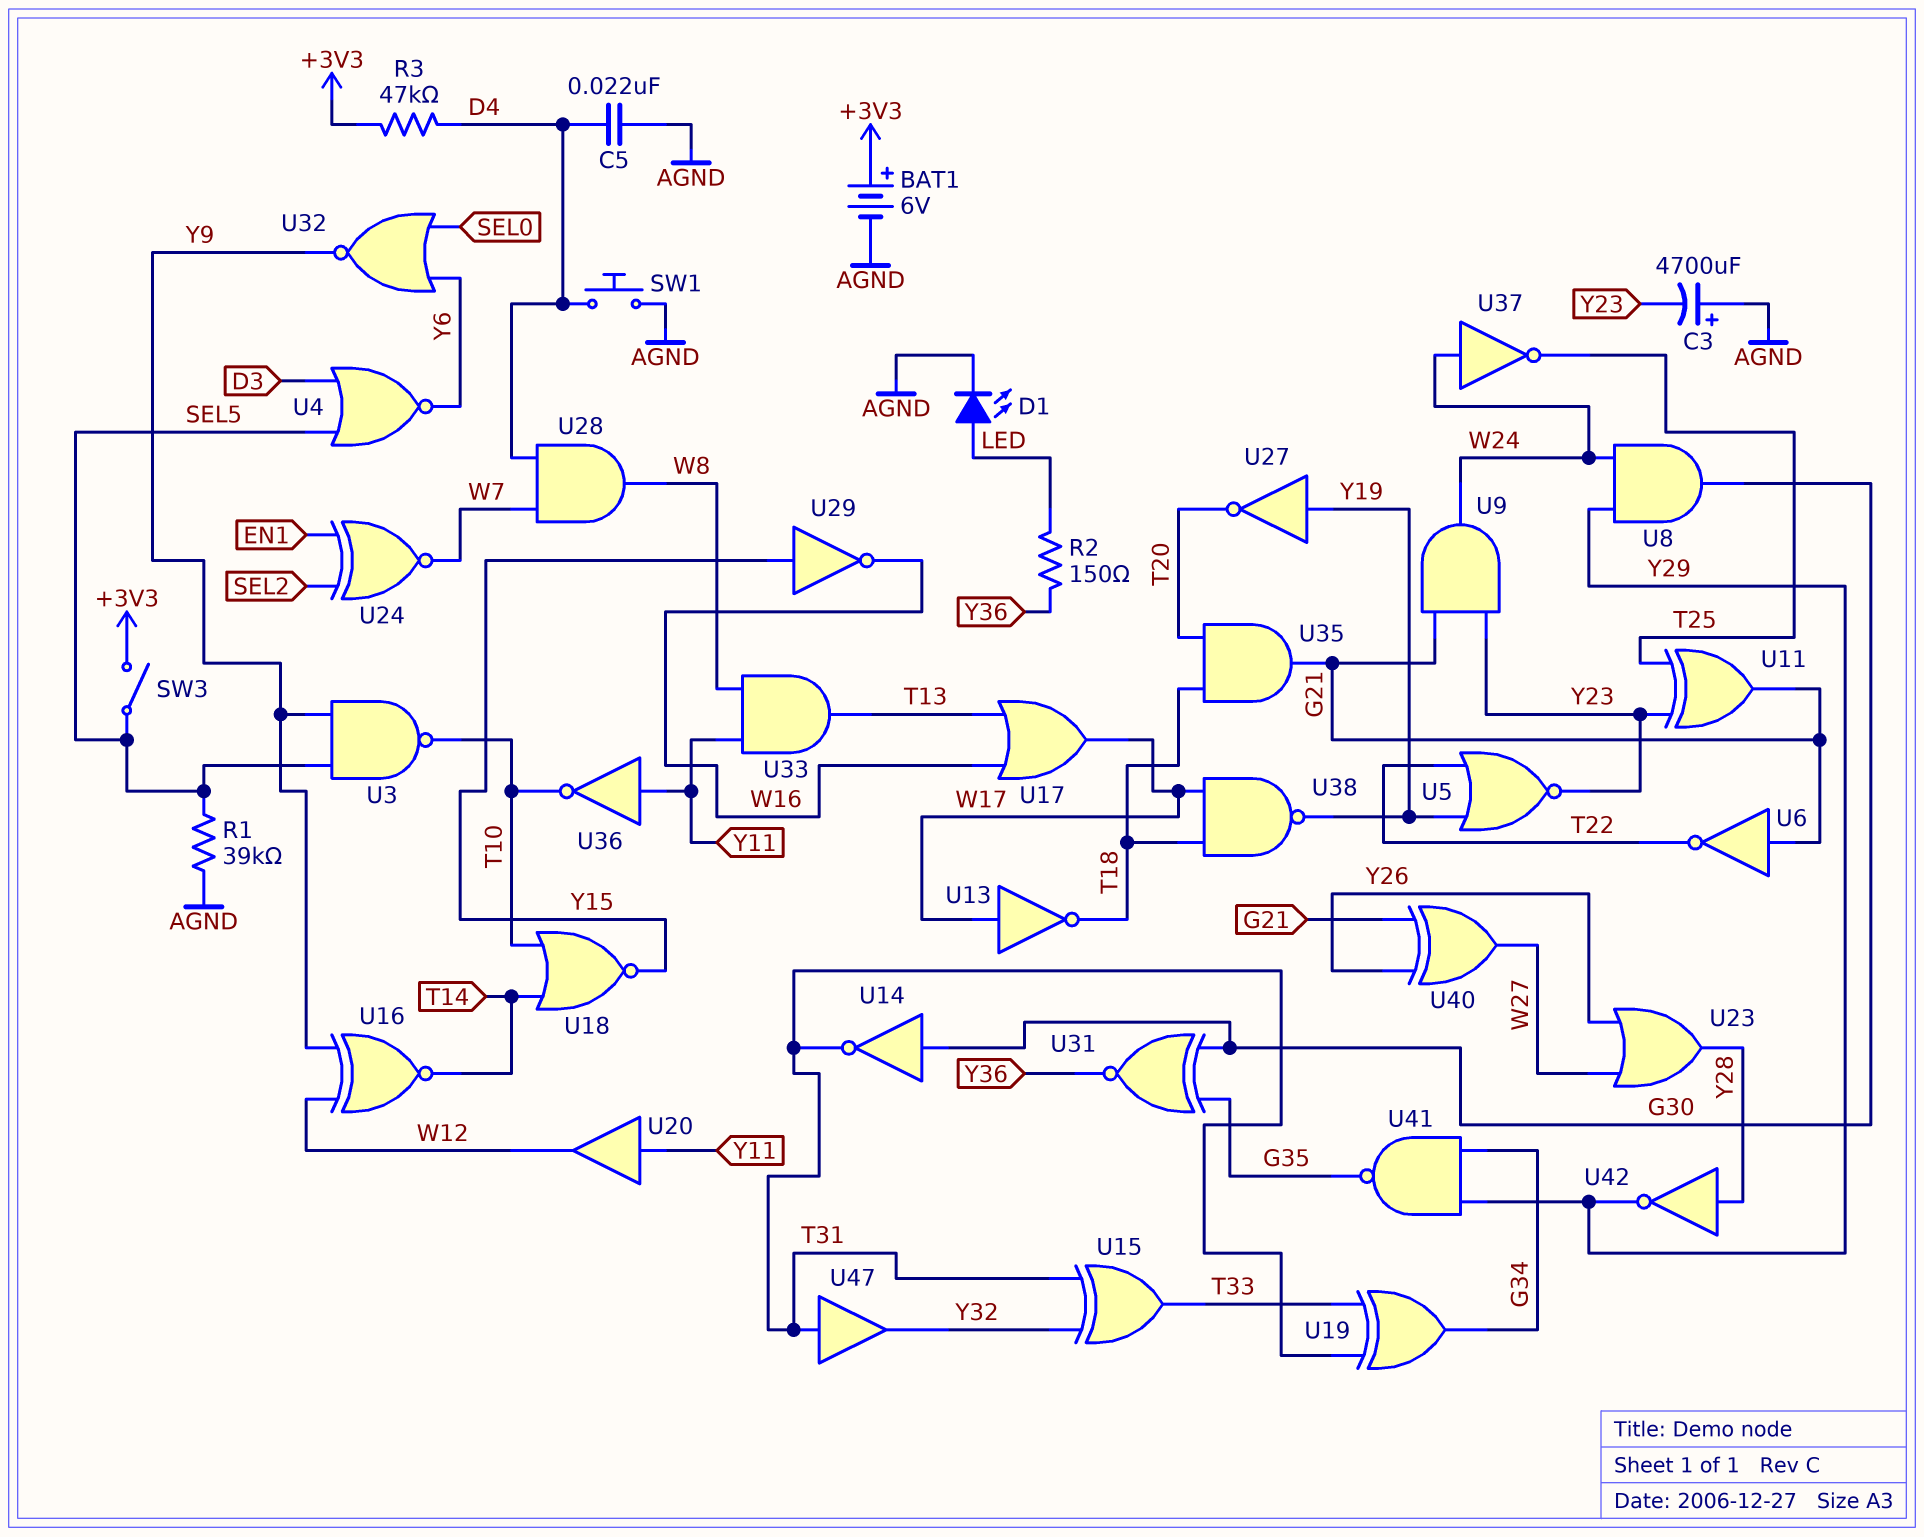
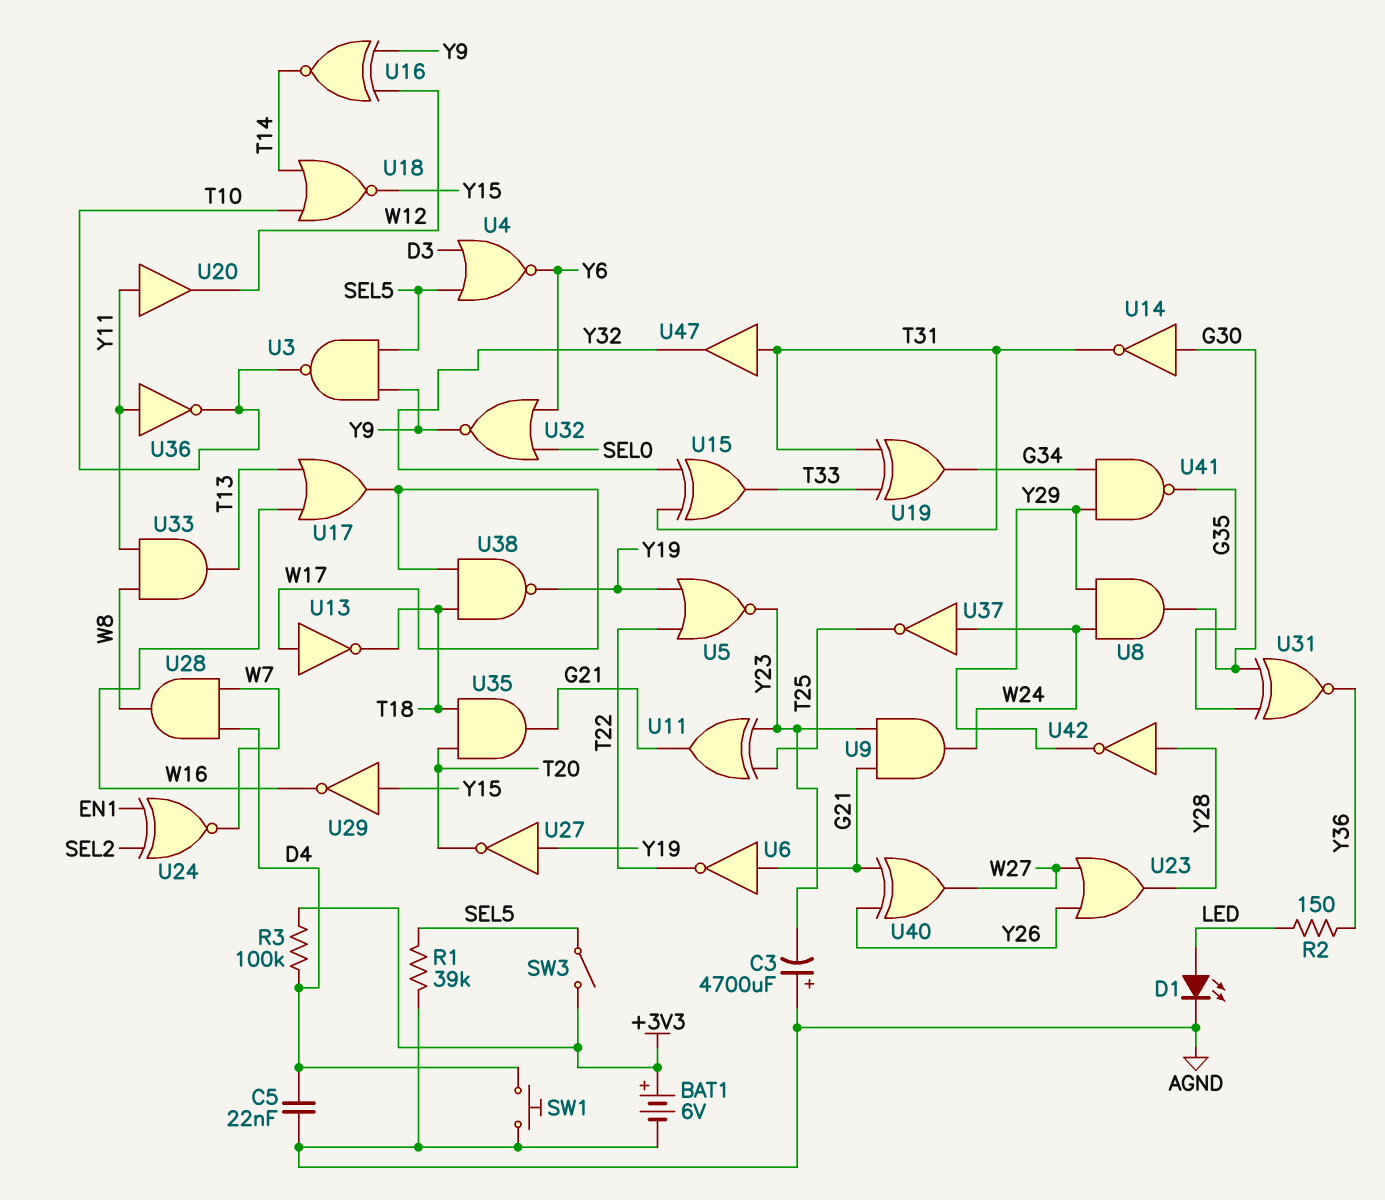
R3: 47k (+3V3, D4) -> 100k (+3V3, D4)

